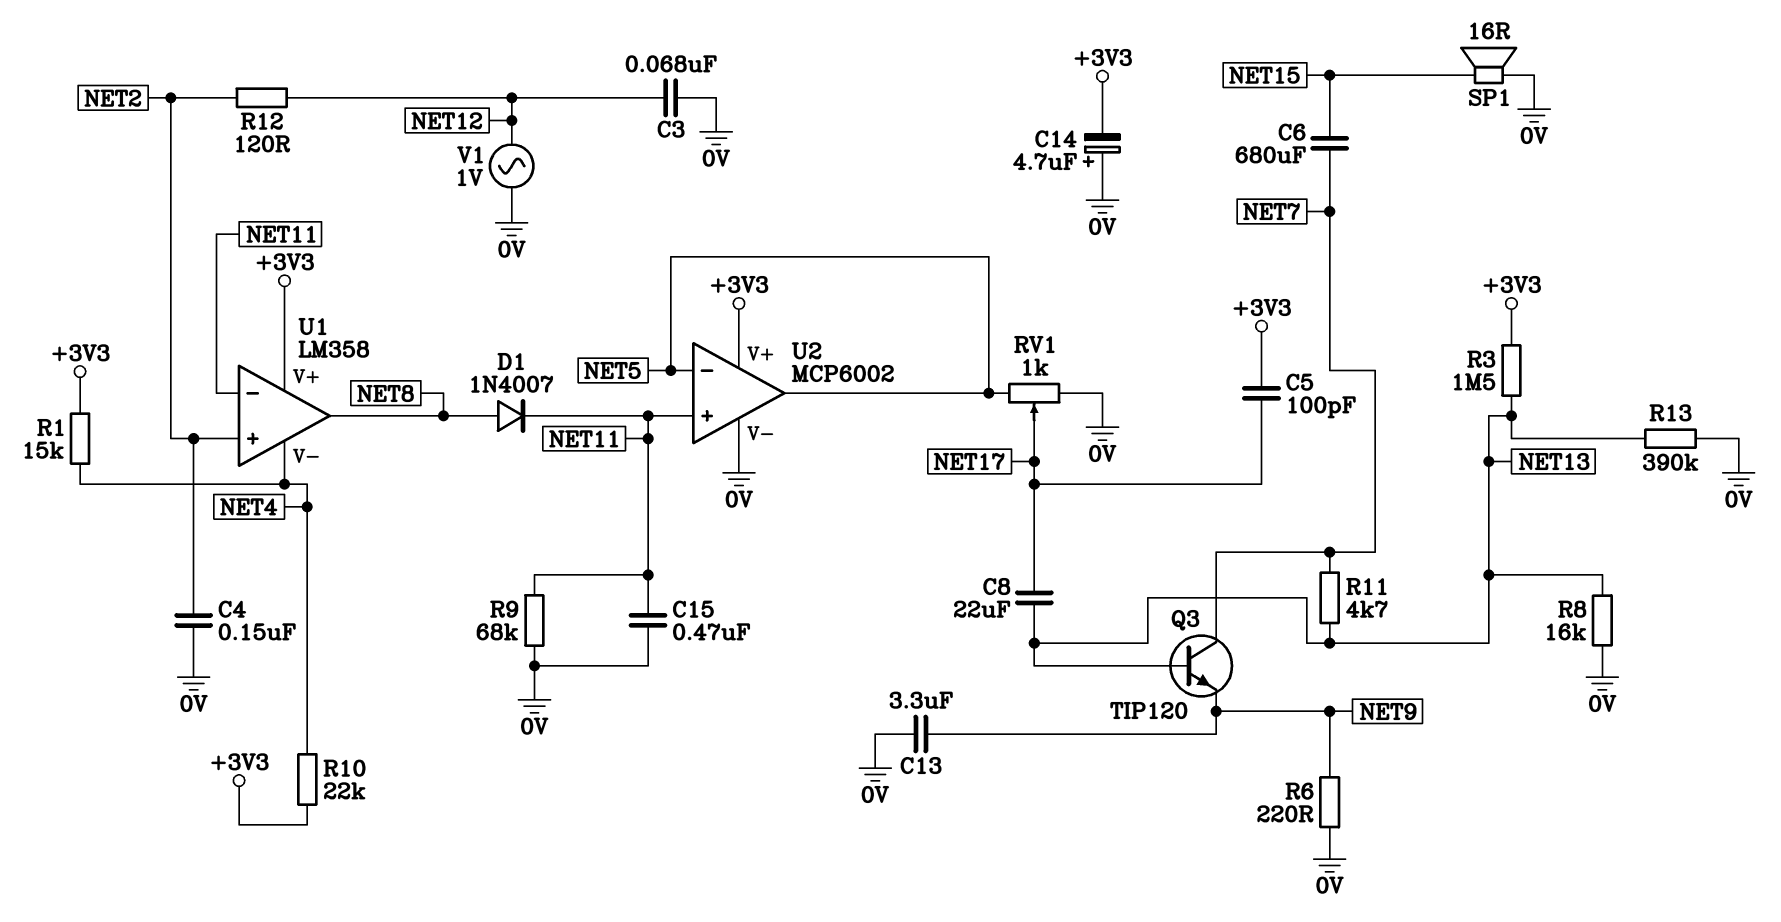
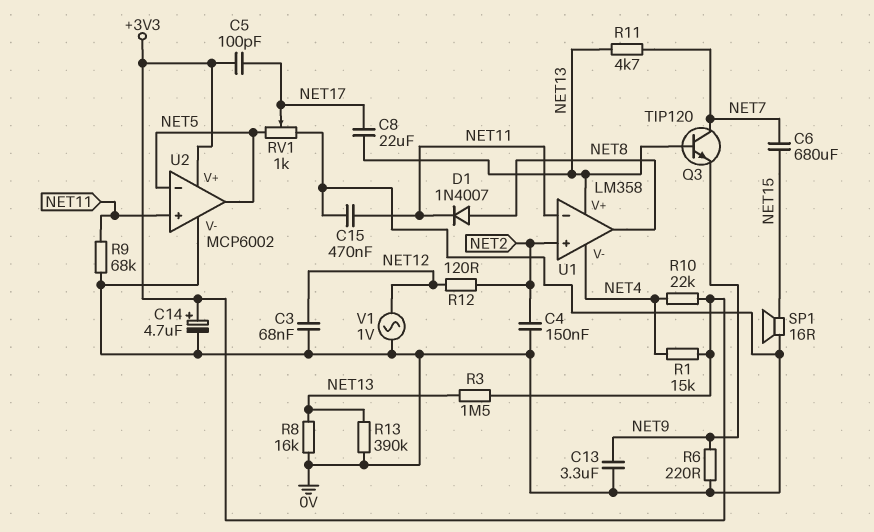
C14: 4.7uF (plus 0V, minus +3V3) -> 4.7uF (plus +3V3, minus 0V)
U1 pin V+: +3V3 -> NET13

